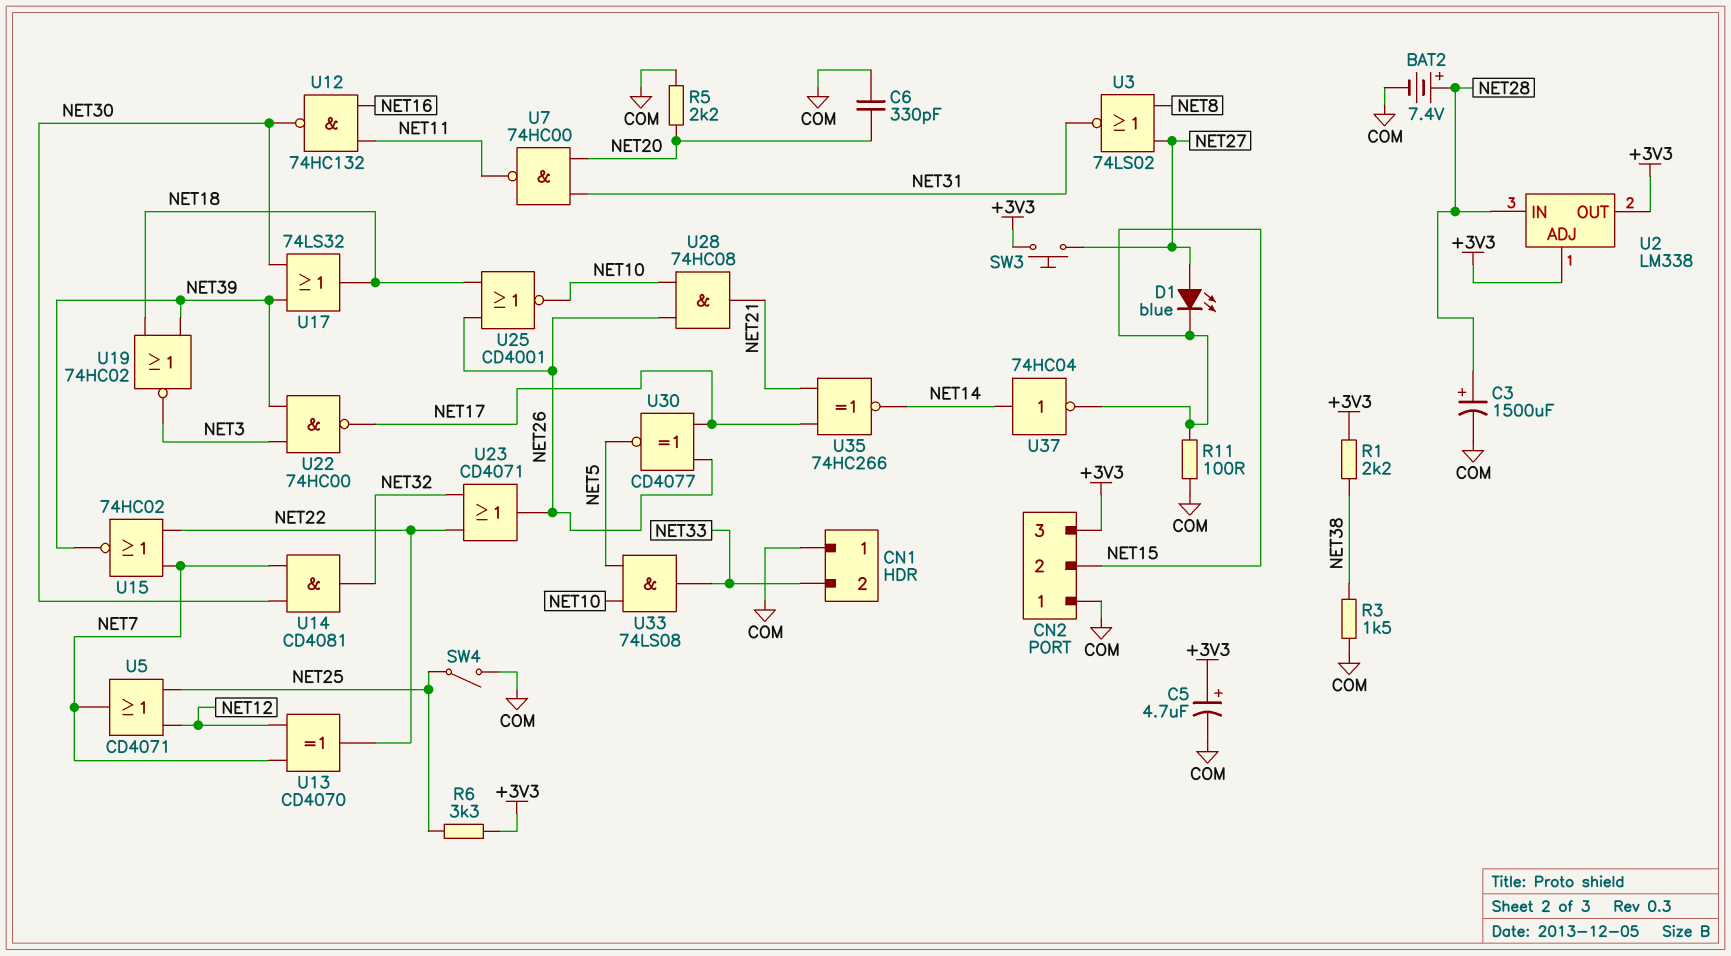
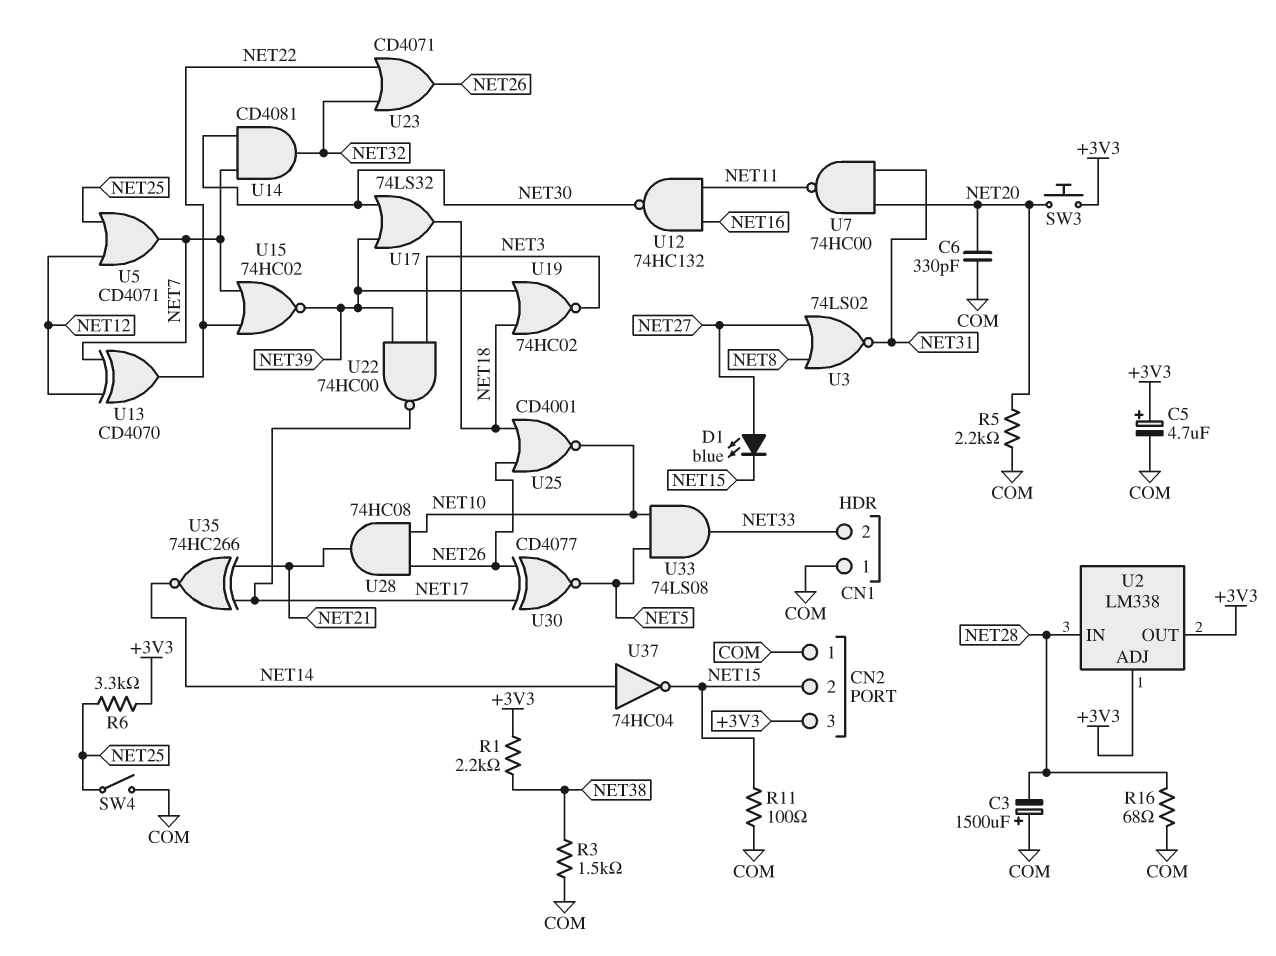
BAT2: 7.4V (plus NET28, minus COM) -> none
C3: 1500uF (plus NET28, minus COM) -> 1500uF (plus COM, minus NET28)
R16: none -> 68 (COM, NET28)
SW3: button (+3V3, NET27) -> button (+3V3, NET20)

